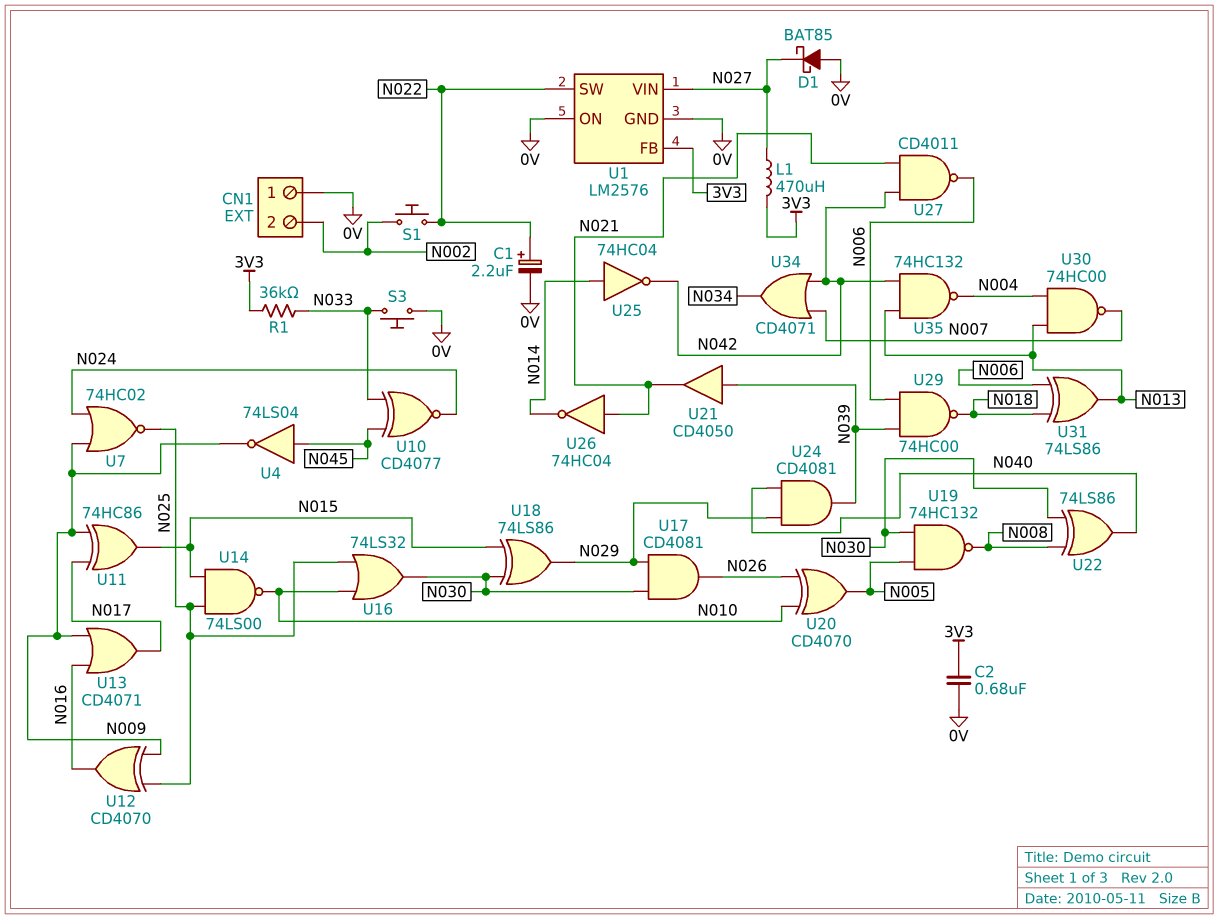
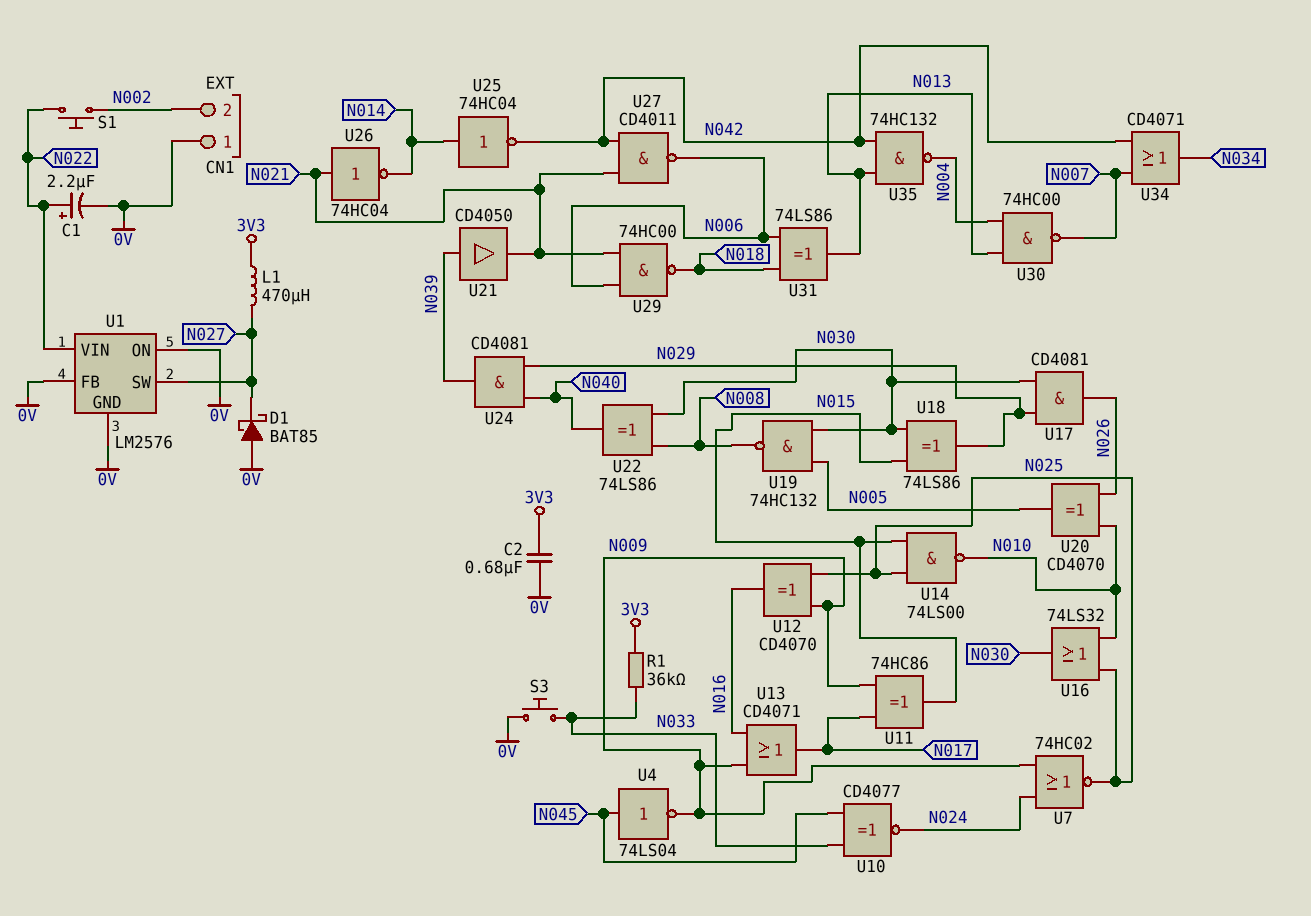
U1 pin FB: 3V3 -> 0V
U1 pin SW: N022 -> N027
U1 pin VIN: N027 -> N022
U29: NAND 74HC00 (in N006, in N039, out N018) -> NAND 74HC00 (in N006, in N021, out N018)

